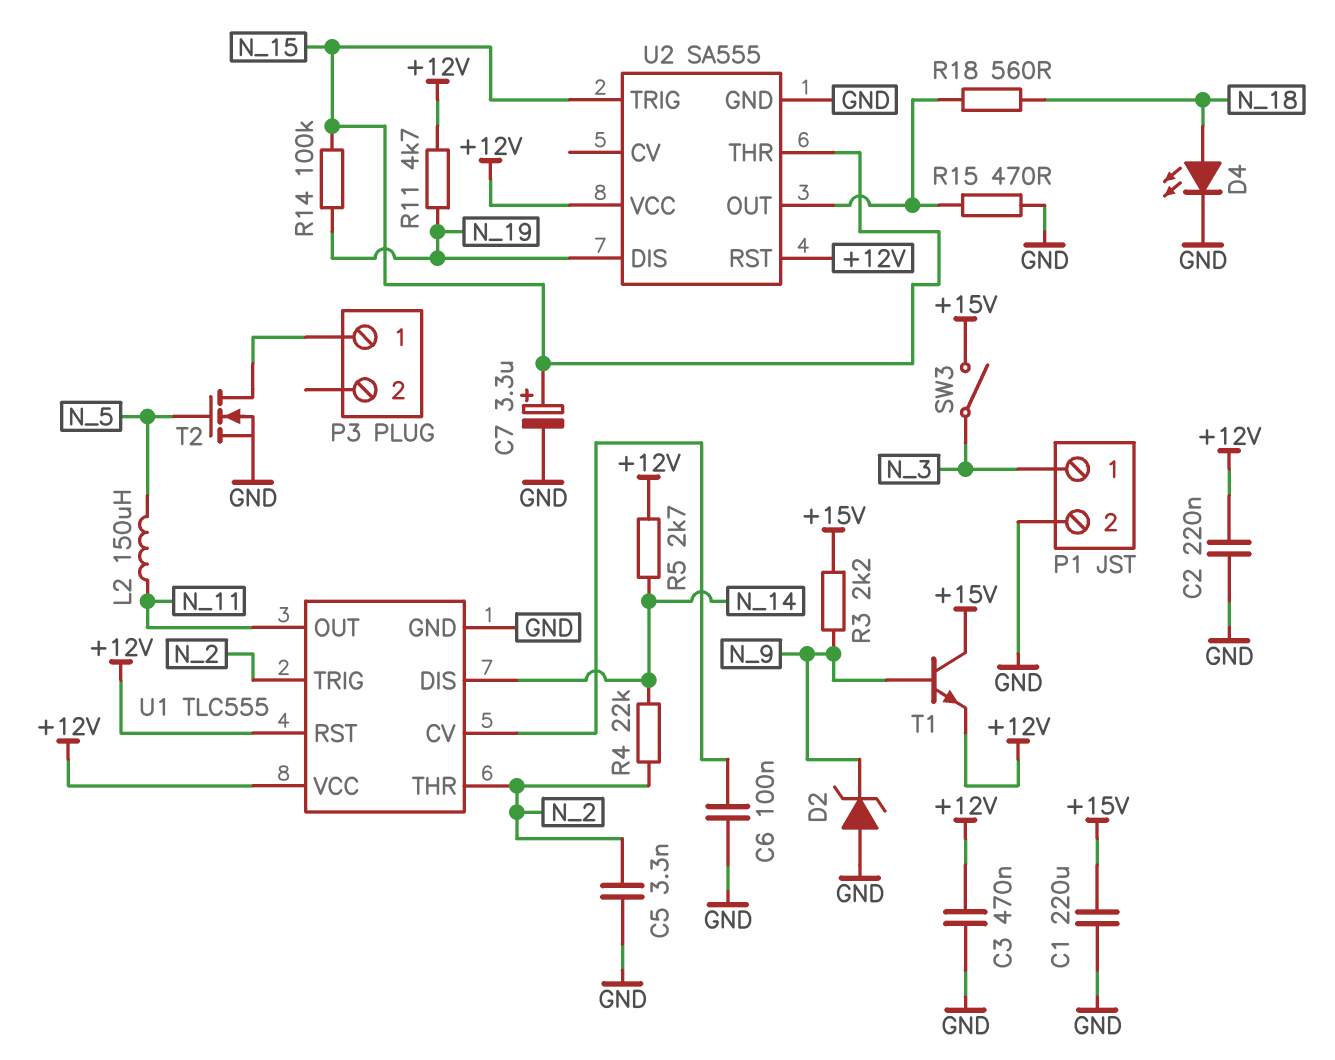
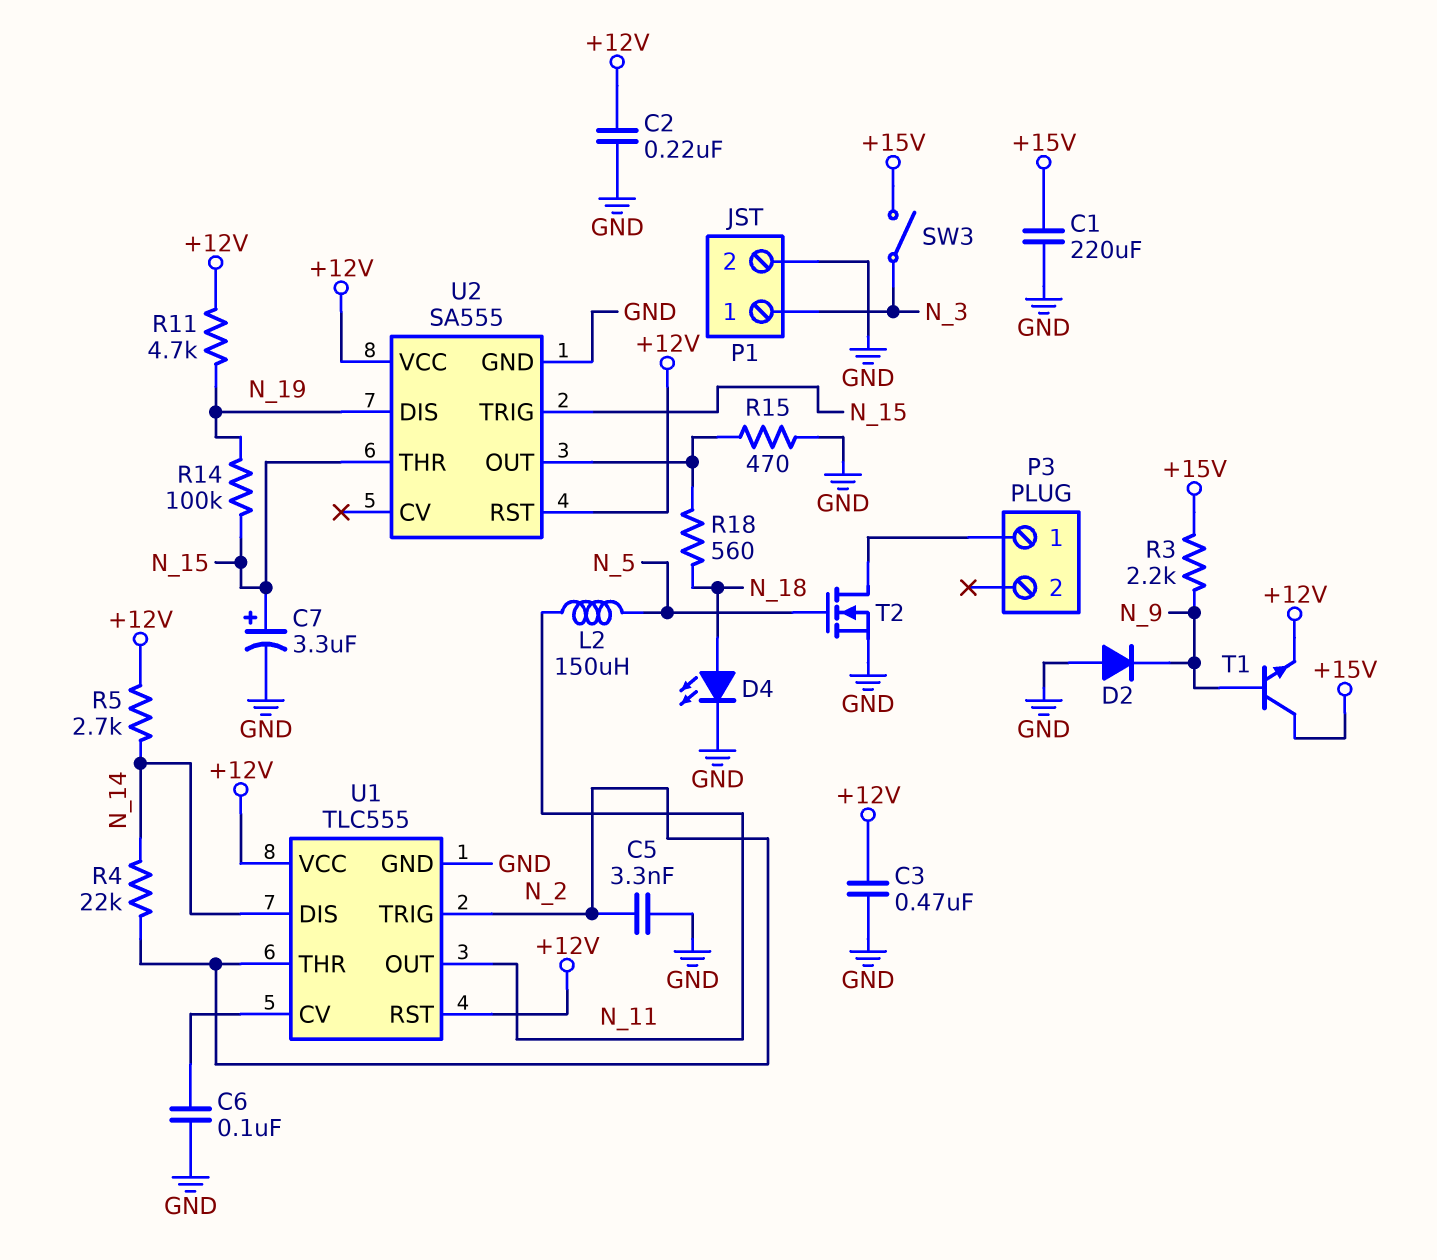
D2: zener (A GND, K N_9) -> diode (A GND, K N_9)

